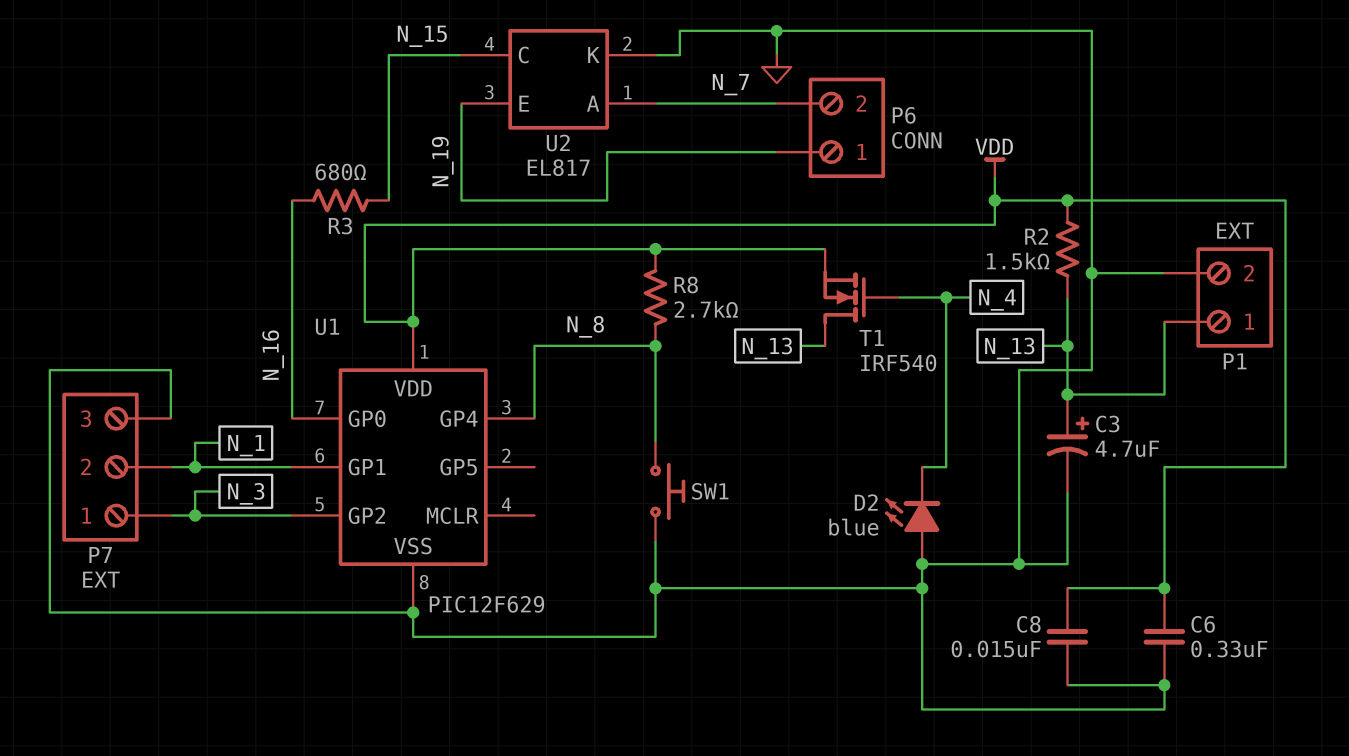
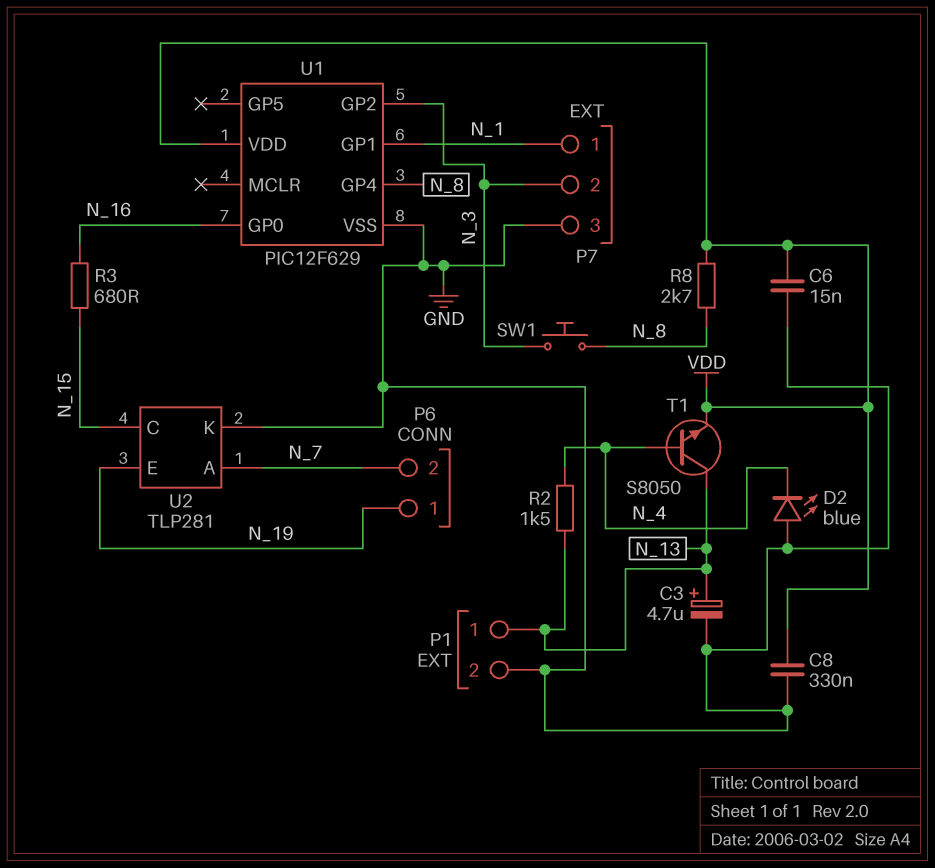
C6: 330nF (GND, VDD) -> 15nF (GND, VDD)
C8: 15nF (GND, VDD) -> 330nF (GND, VDD)
P7 pin 1: N_3 -> N_1
P7 pin 2: N_1 -> N_3
R2: 1.5k (N_13, VDD) -> 1.5k (N_4, N_13)
SW1: button (GND, N_8) -> button (N_3, N_8)
T1: NMOS IRF540 (G N_4, D N_13, S VDD) -> NPN S8050 (B N_4, C N_13, E VDD)
U2: EL817 -> TLP281

